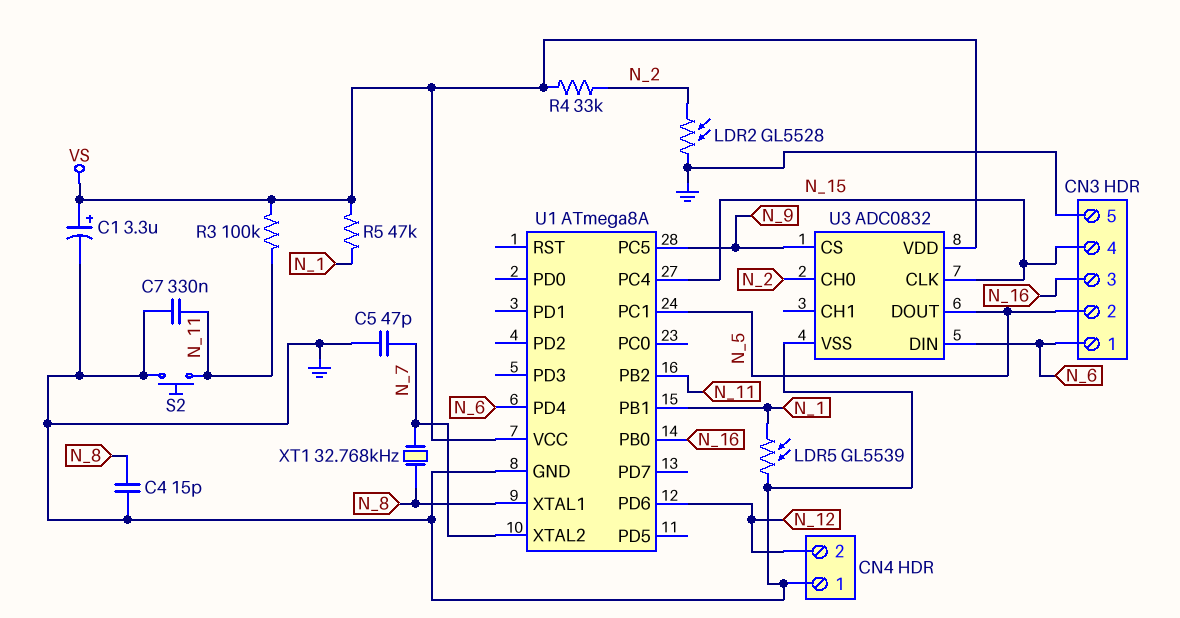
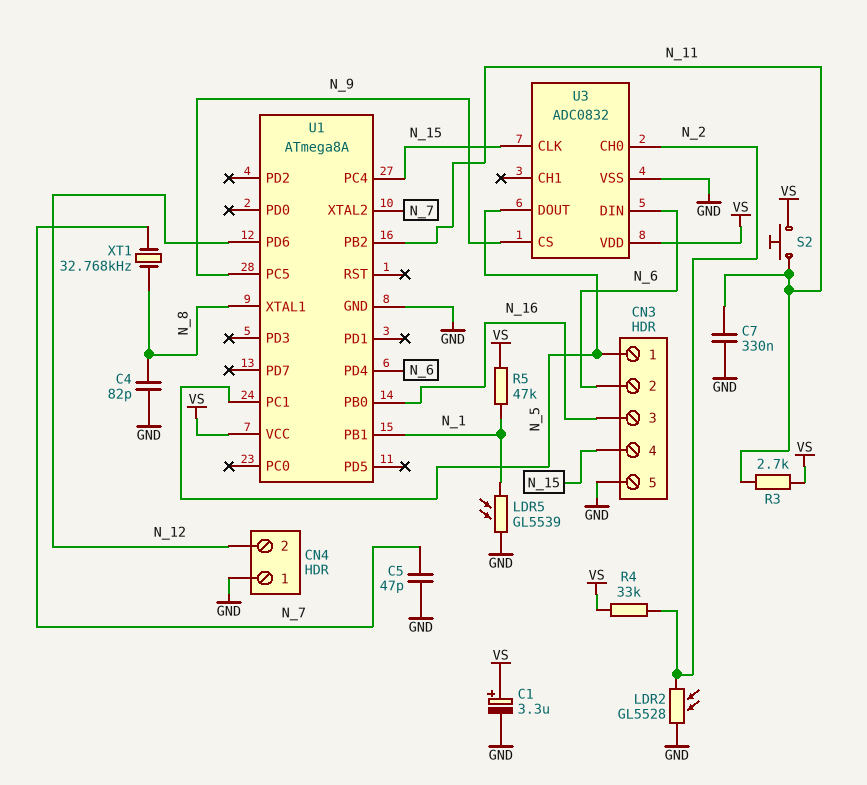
C4: 15pF (GND, N_8) -> 82pF (GND, N_8)
CN3 pin 1: N_6 -> N_5
CN3 pin 2: N_5 -> N_6
R3: 100k (N_11, VS) -> 2.7k (N_11, VS)
S2: button (GND, N_11) -> button (N_11, VS)

